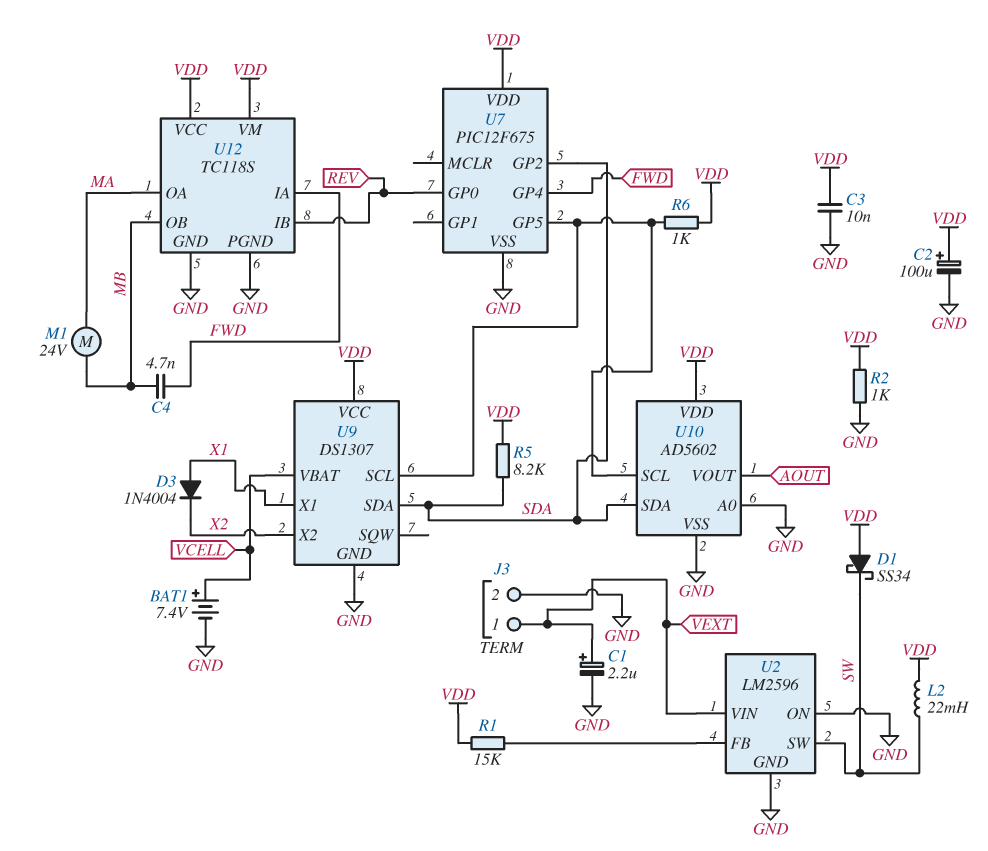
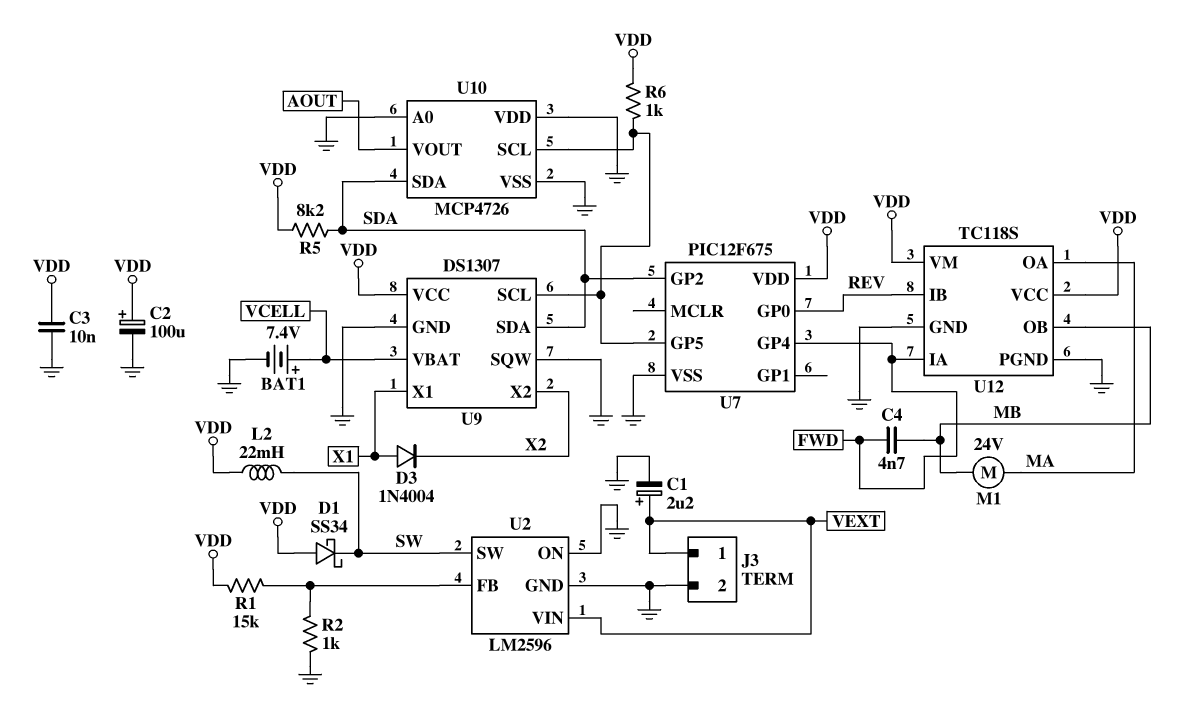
R2: 1k (GND, VDD) -> 1k (GND, U2/FB)
U9 pin SQW: none -> GND
U10: AD5602 -> MCP4726
U10 pin VDD: VDD -> GND

